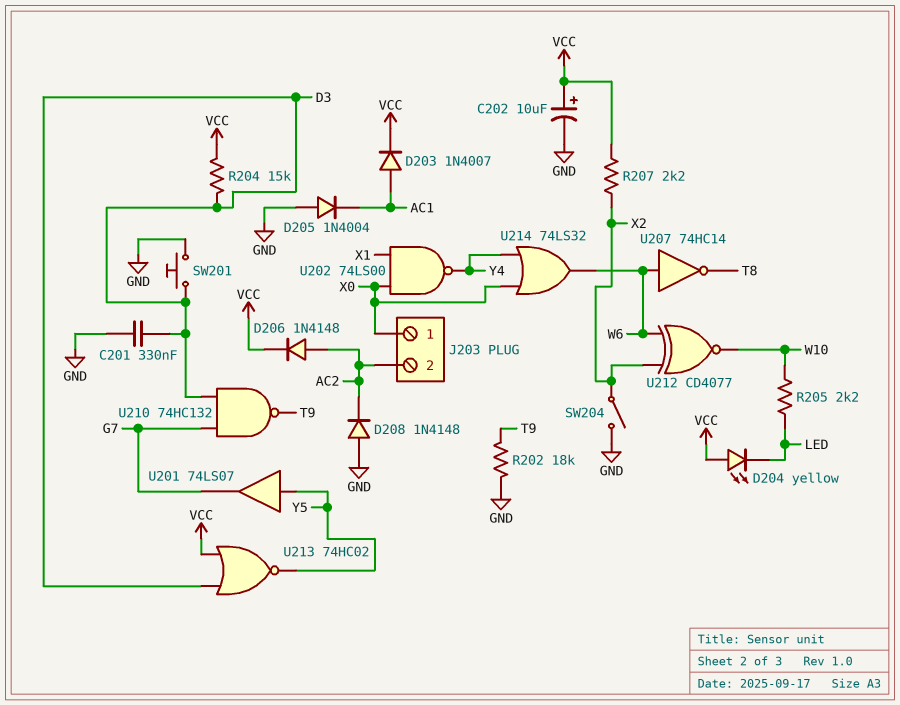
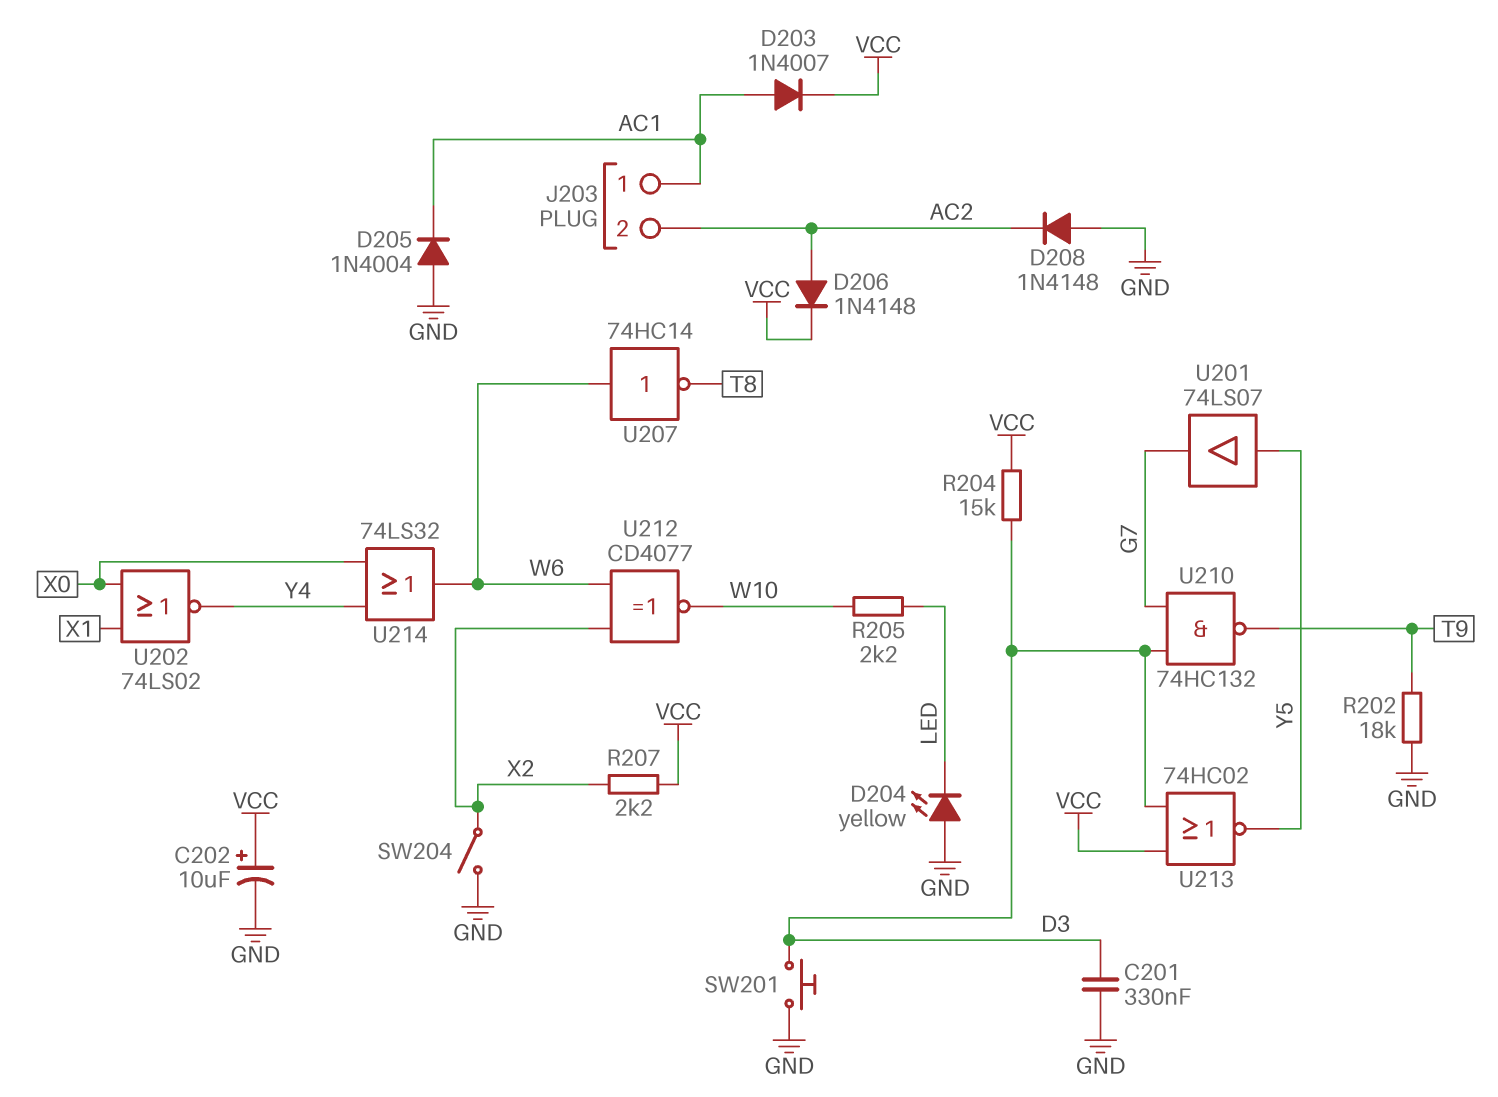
D204: LED yellow (A VCC, K LED) -> LED yellow (A GND, K LED)
J203 pin 1: X0 -> AC1
U202: NAND 74LS00 (in X0, in X1, out Y4) -> NOR 74LS02 (in X0, in X1, out Y4)

